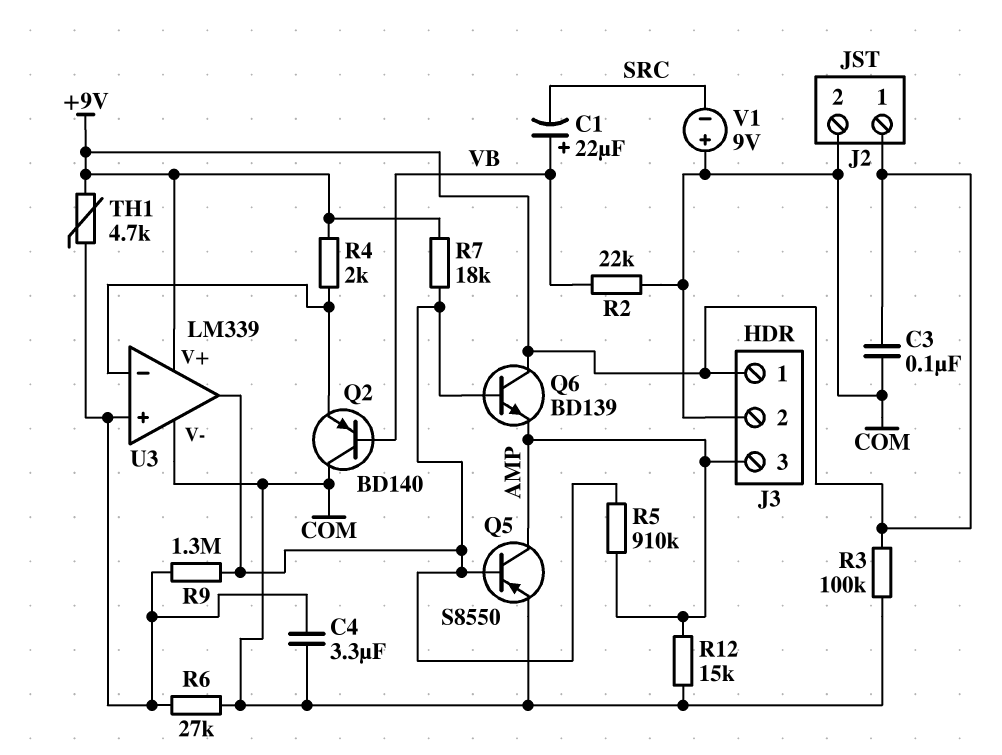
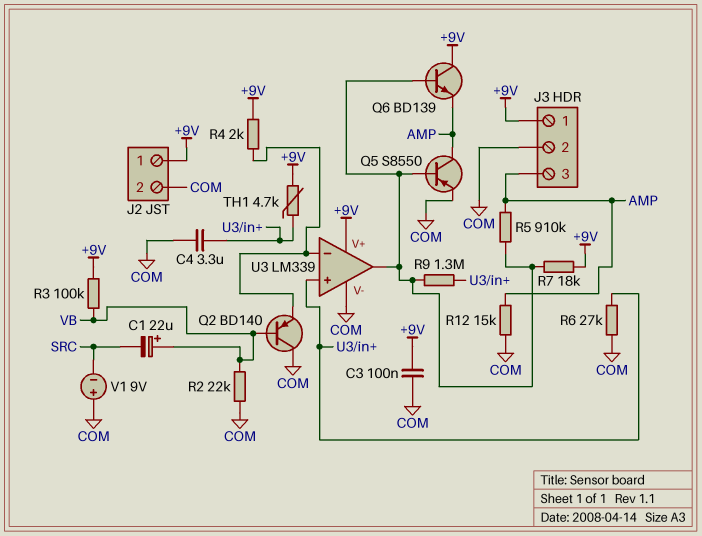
R3: 100k (+9V, COM) -> 100k (+9V, VB)

